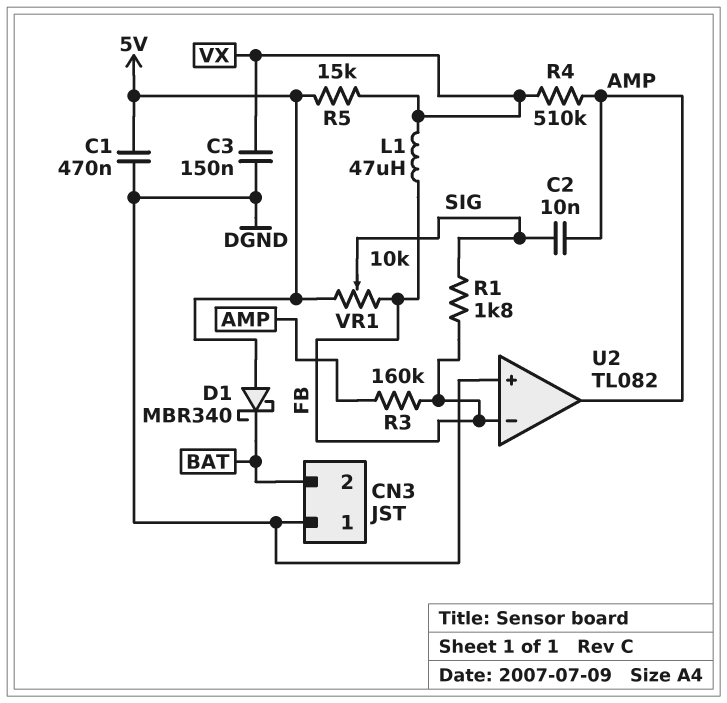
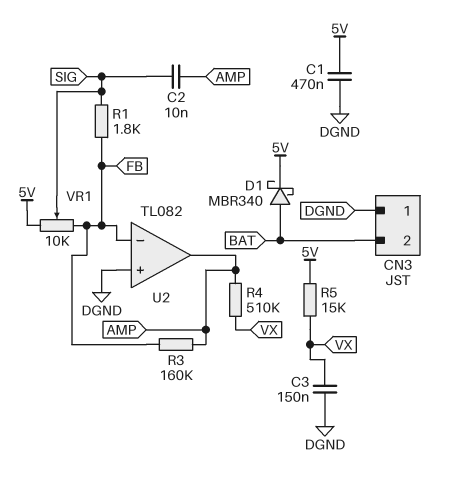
D1: schottky MBR340 (A 5V, K BAT) -> schottky MBR340 (A BAT, K 5V)
L1: 47uH (FB, VX) -> none

